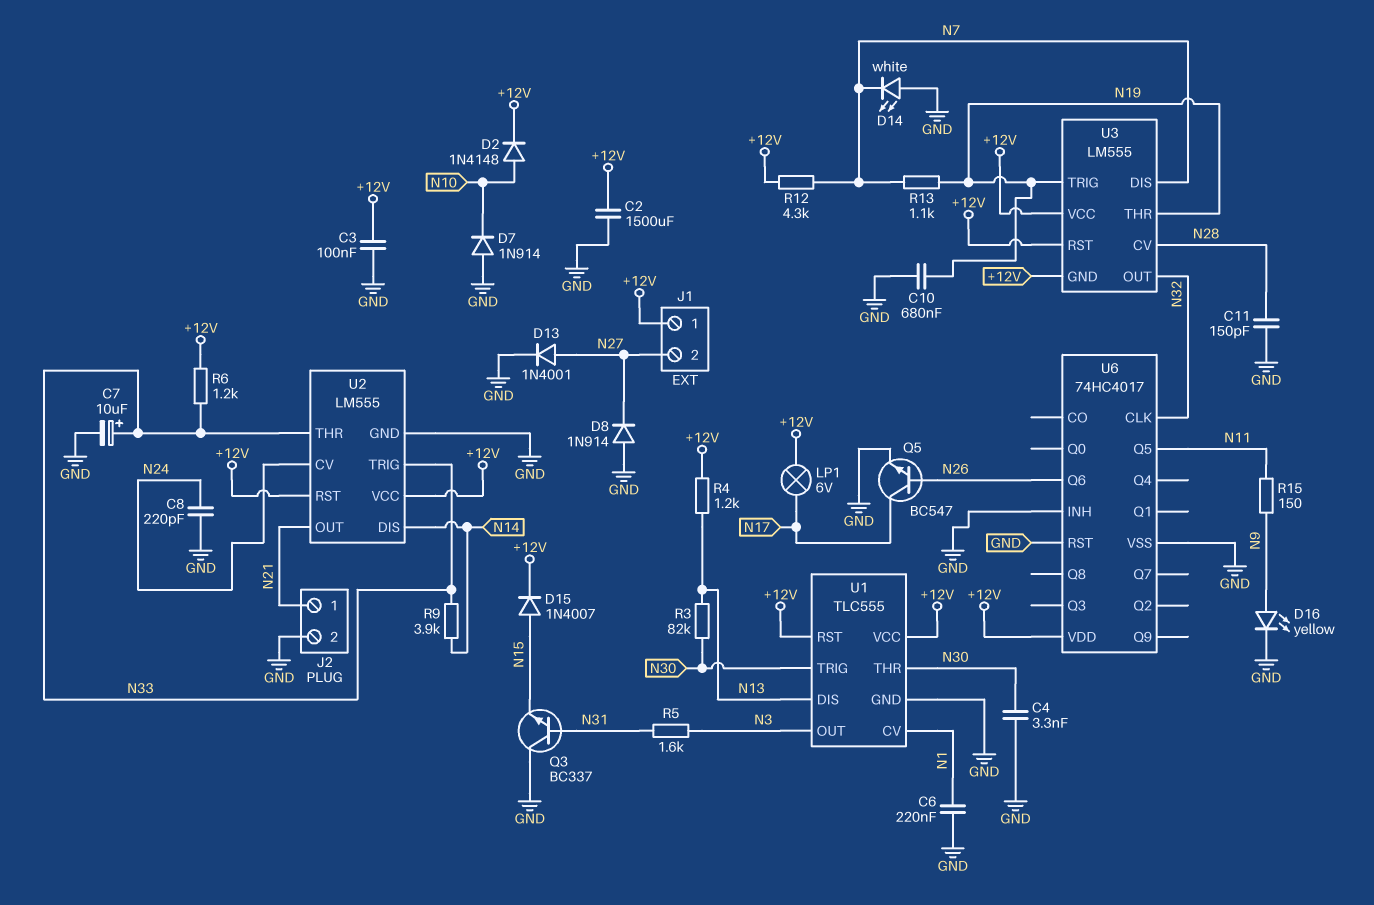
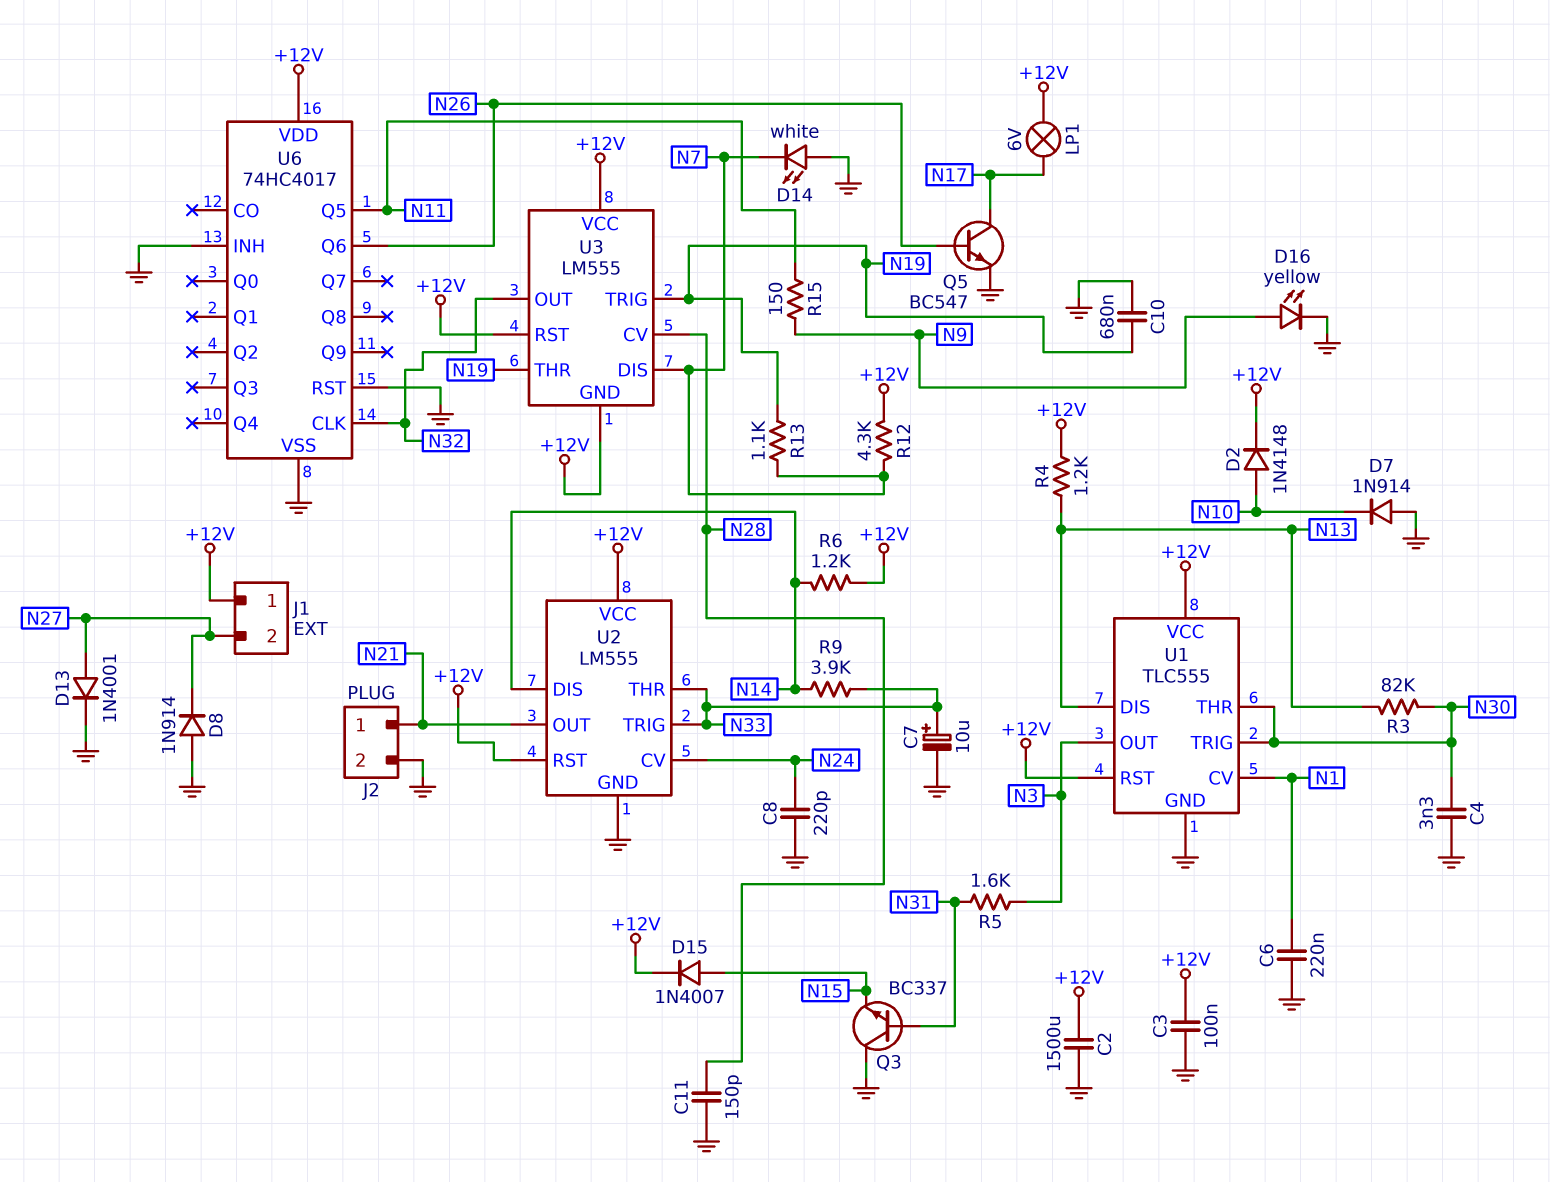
R6: 1.2k (+12V, N33) -> 1.2k (+12V, N14)

